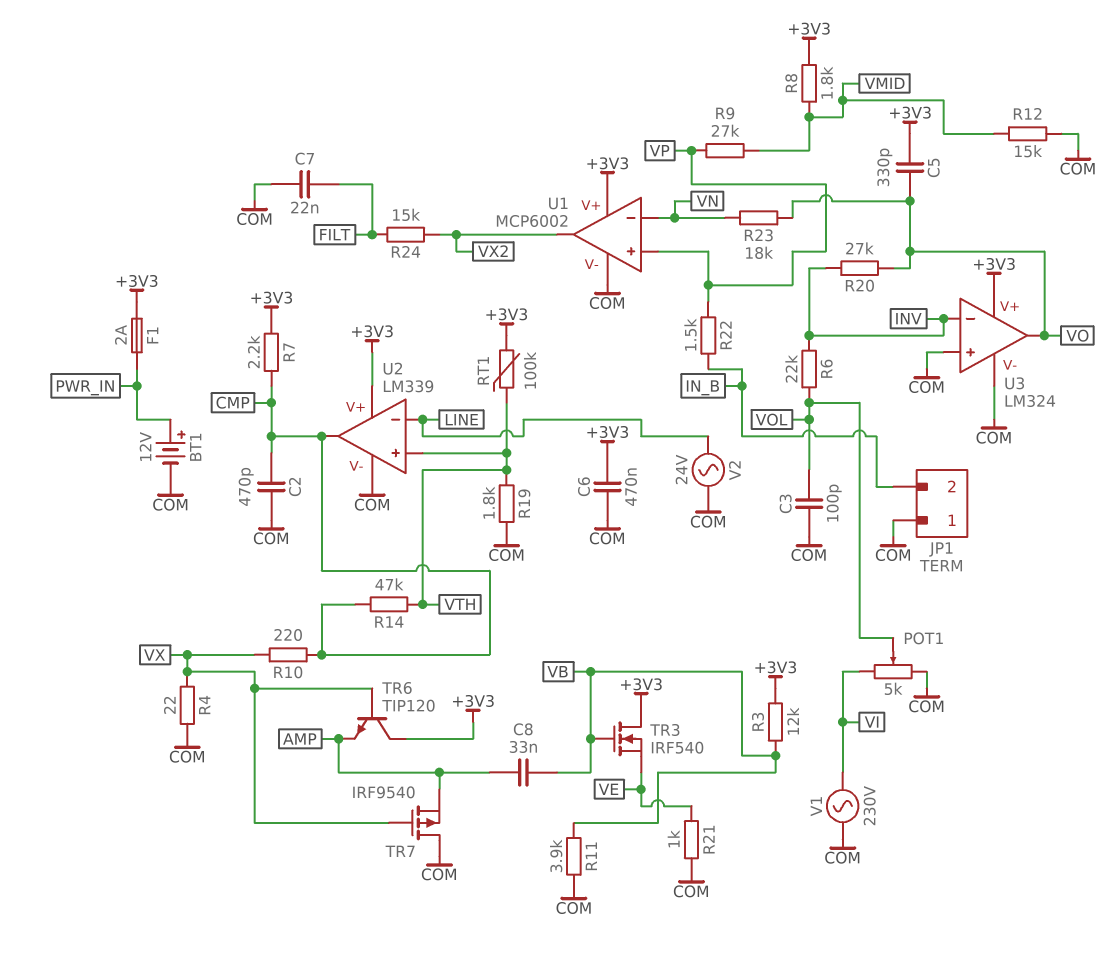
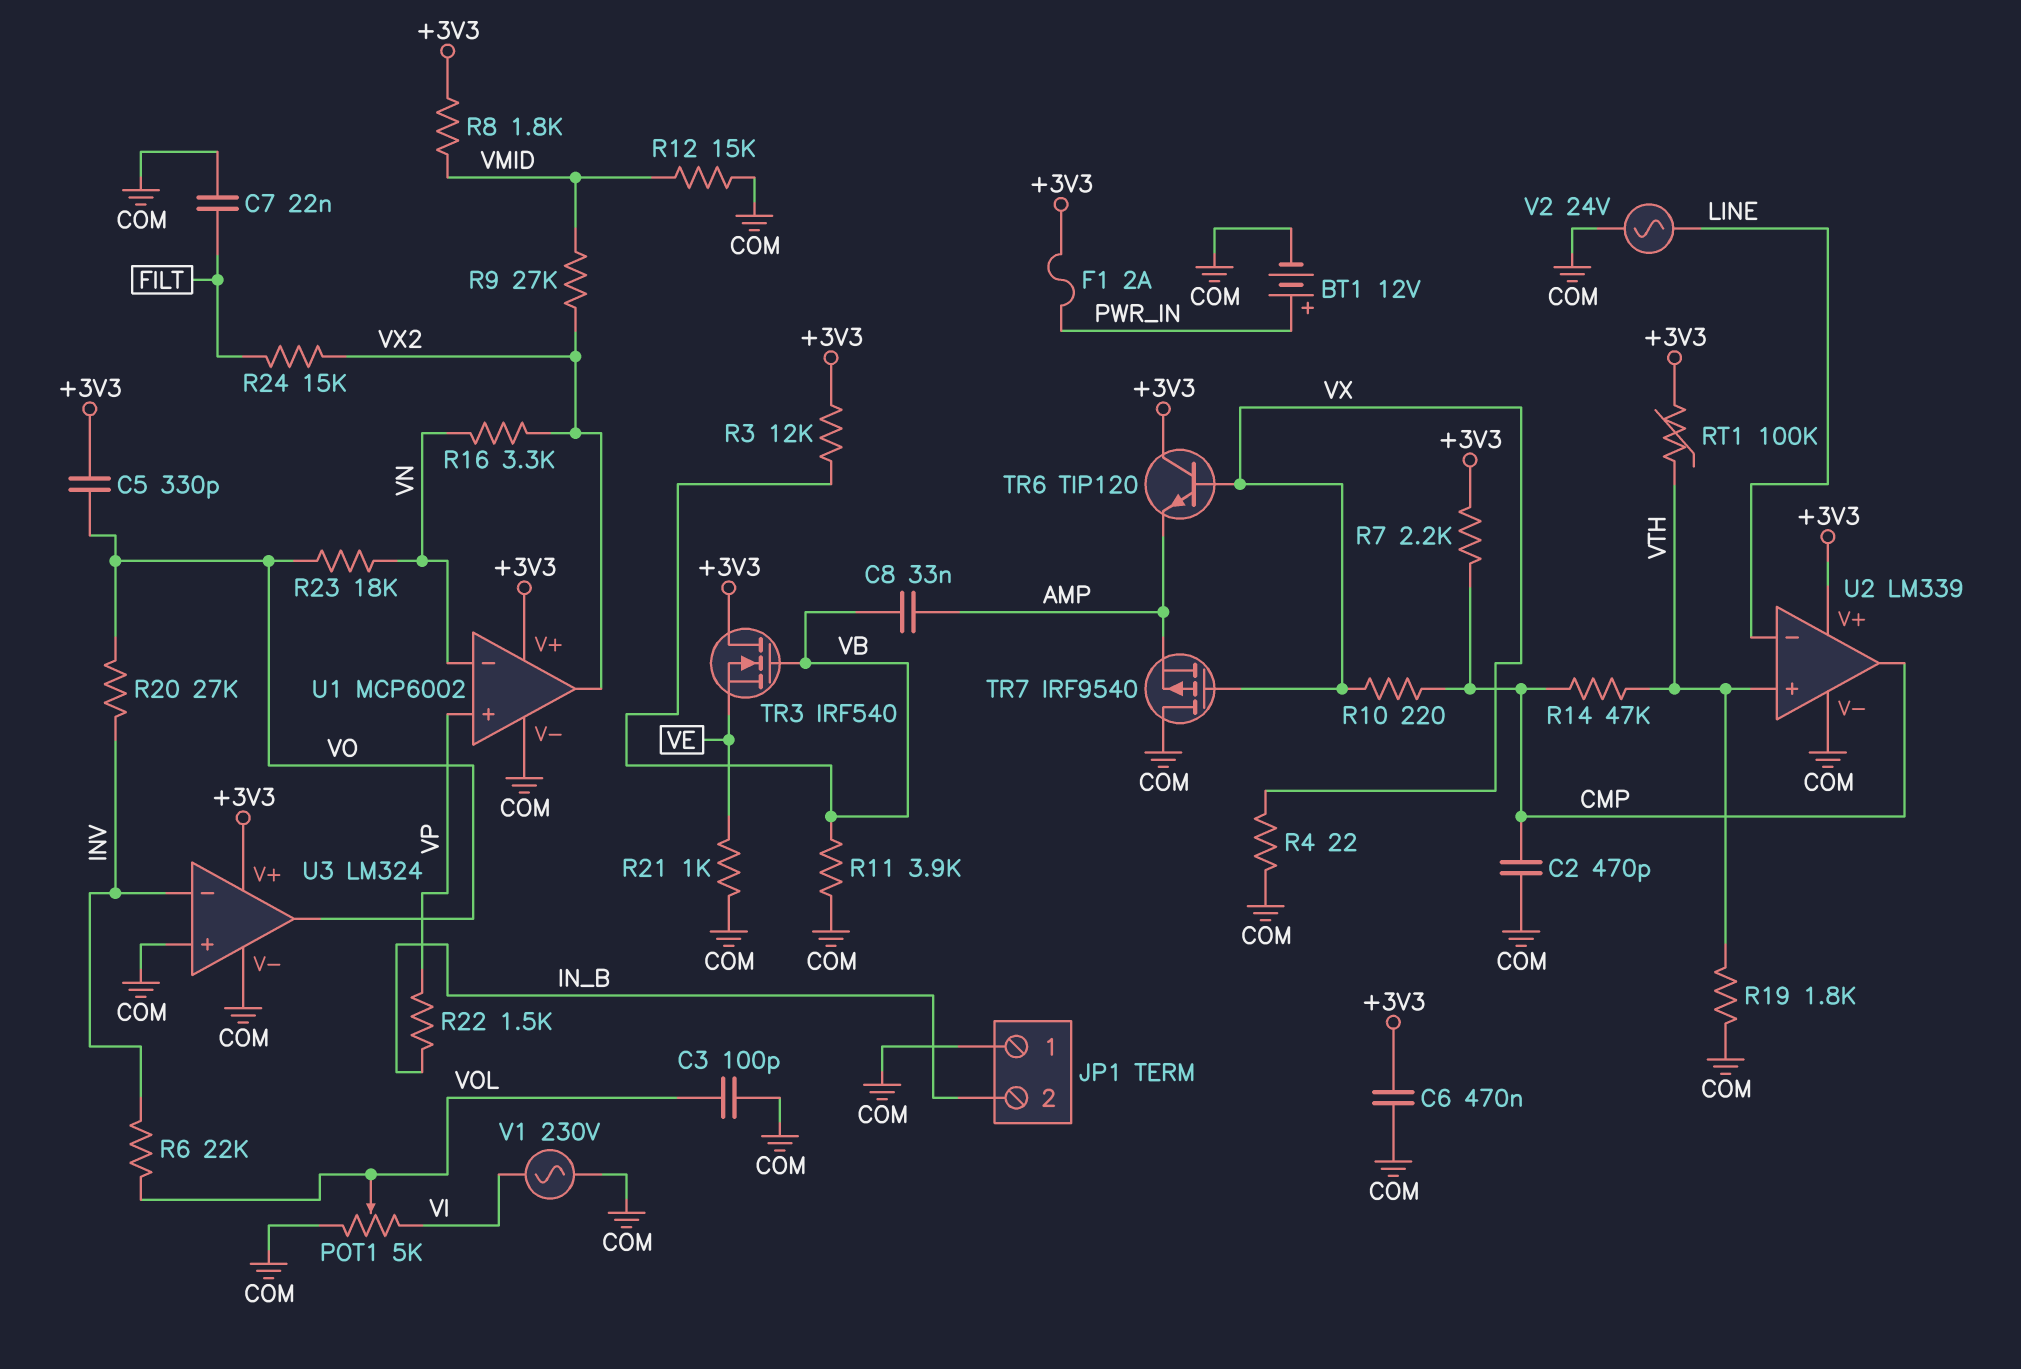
R9: 27k (VMID, VP) -> 27k (VMID, VX2)
R16: none -> 3.3k (VN, VX2)

